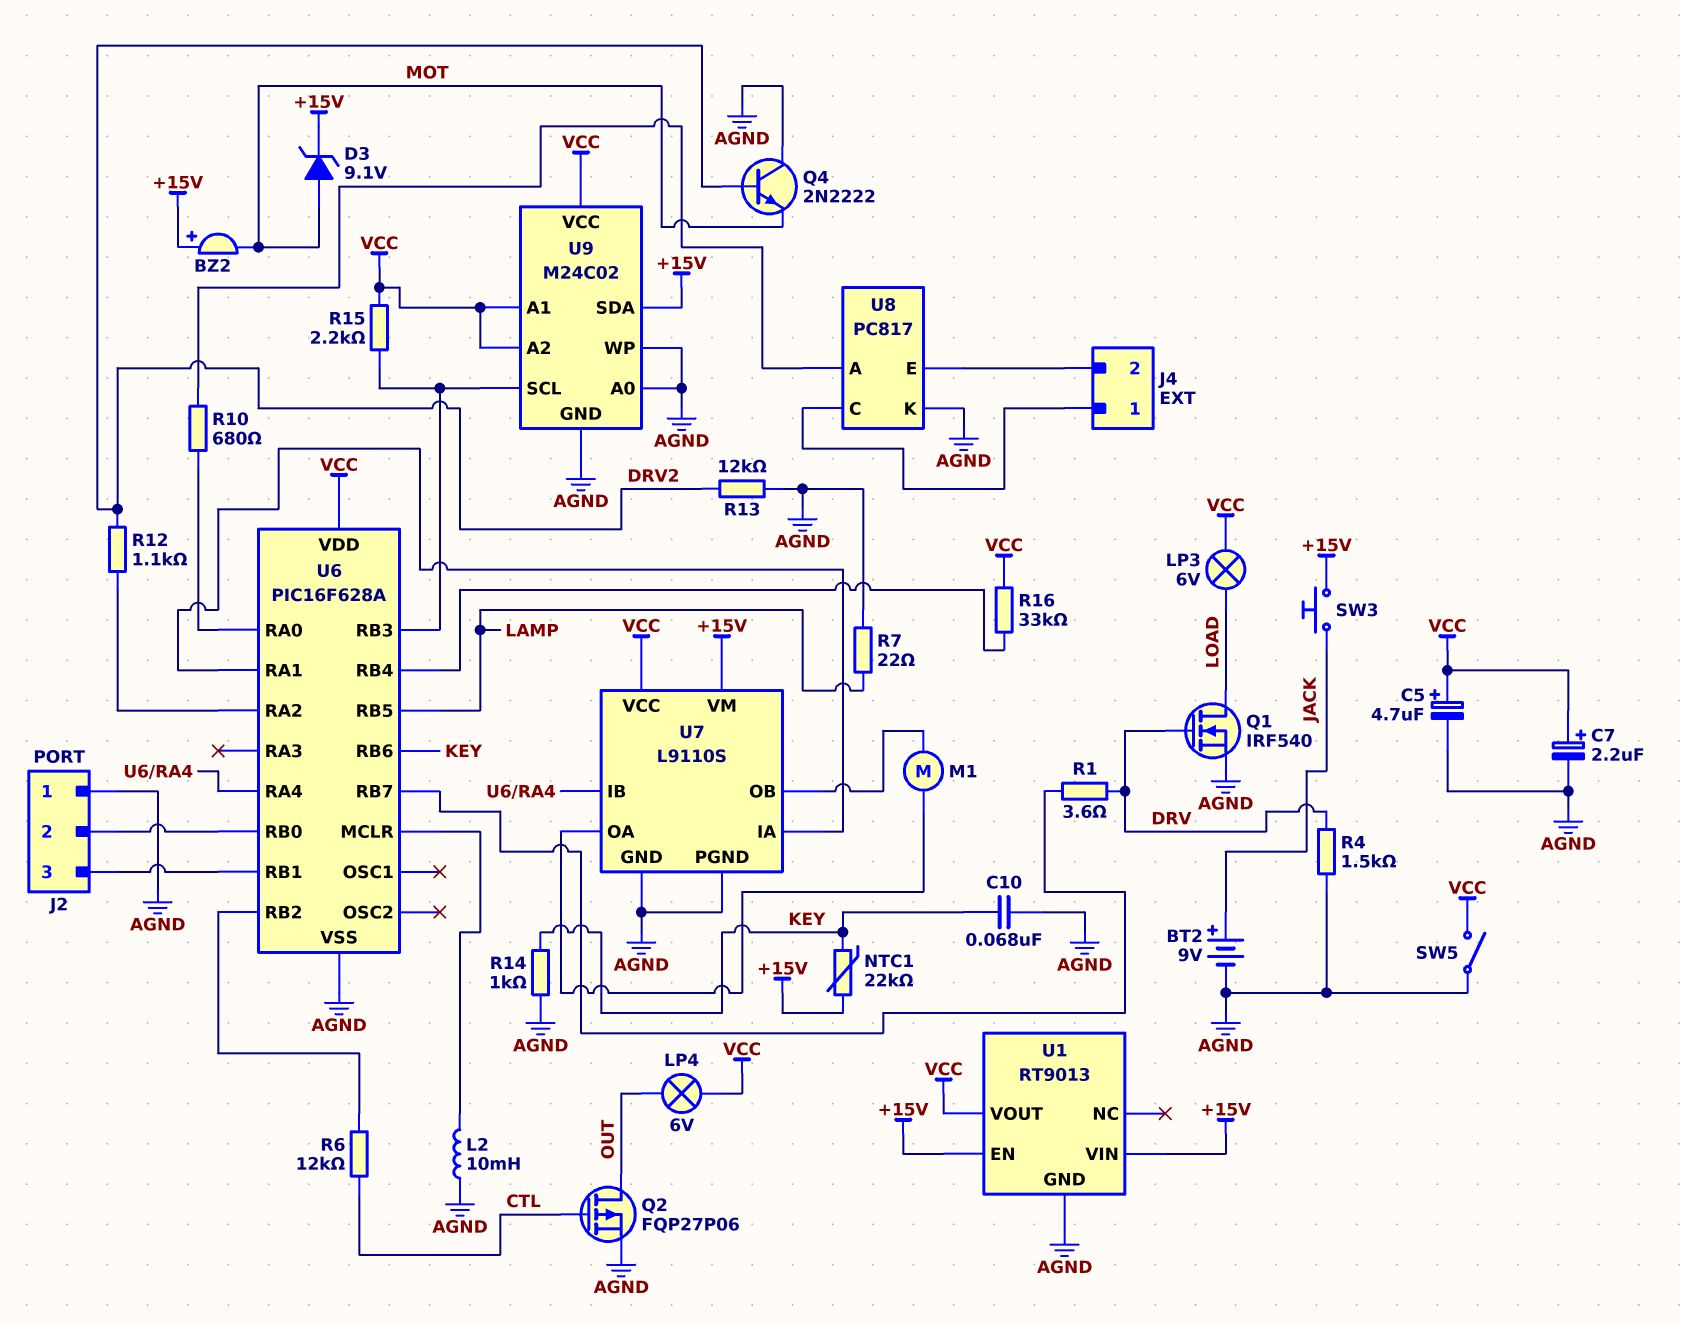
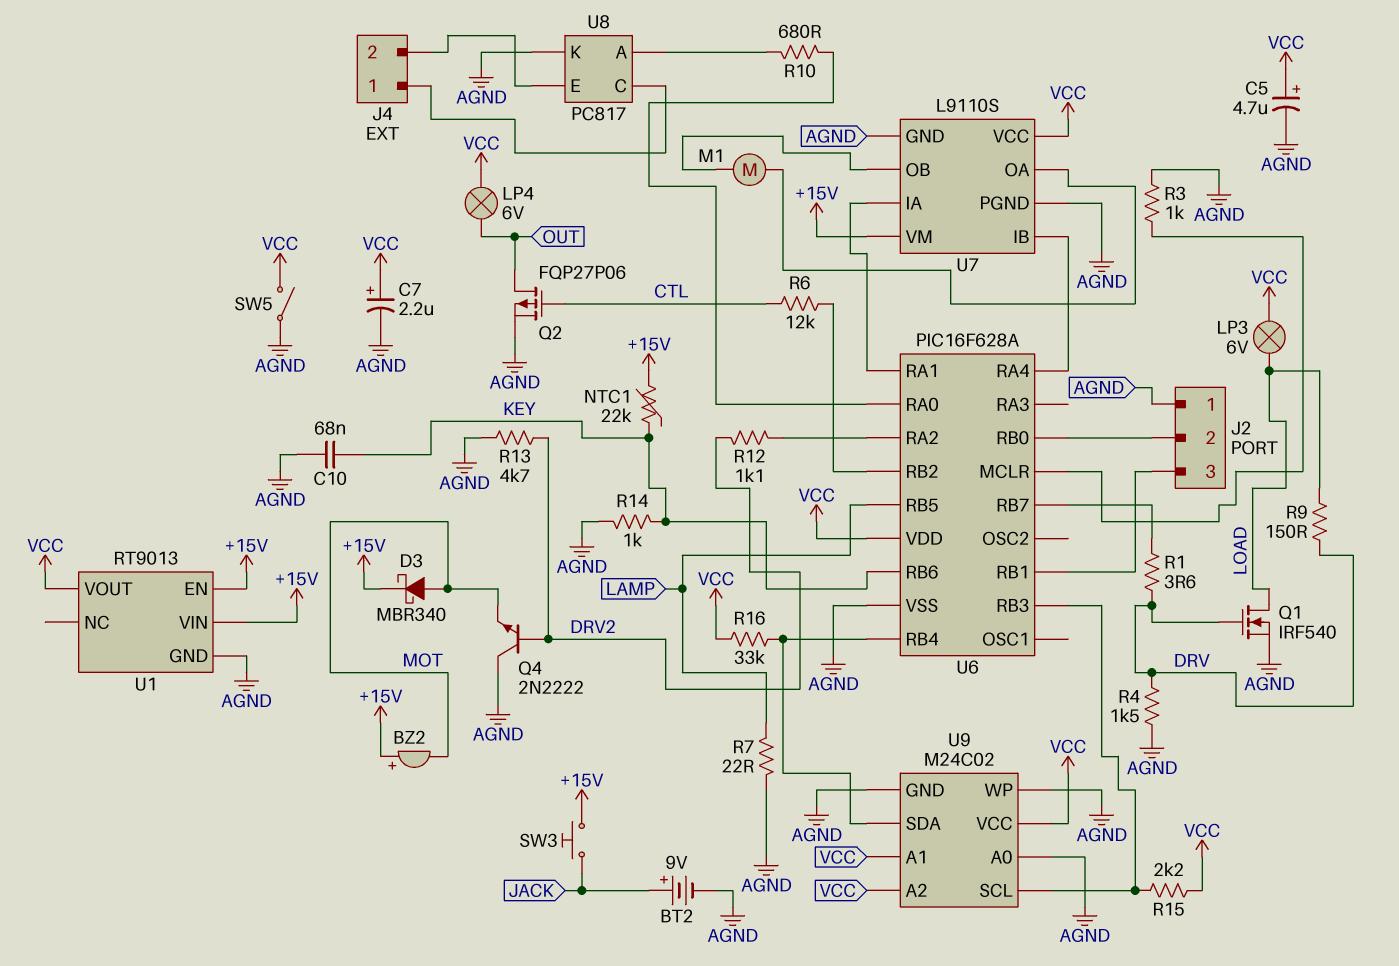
D3: zener 9.1V (A MOT, K +15V) -> schottky MBR340 (A MOT, K +15V)
L2: 10mH (AGND, U6/MCLR) -> none
R3: none -> 1k (AGND, U6/MCLR)
R9: none -> 150 (DRV, LOAD)
R13: 12k (AGND, DRV2) -> 4.7k (AGND, DRV2)
U9 pin SDA: +15V -> U6/RB4

